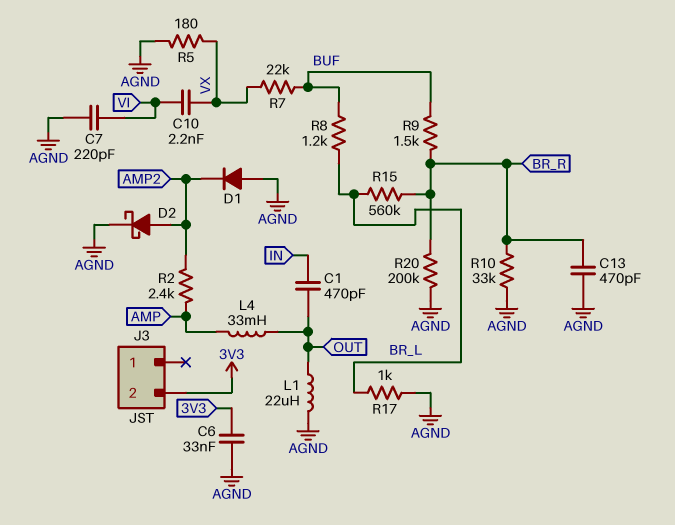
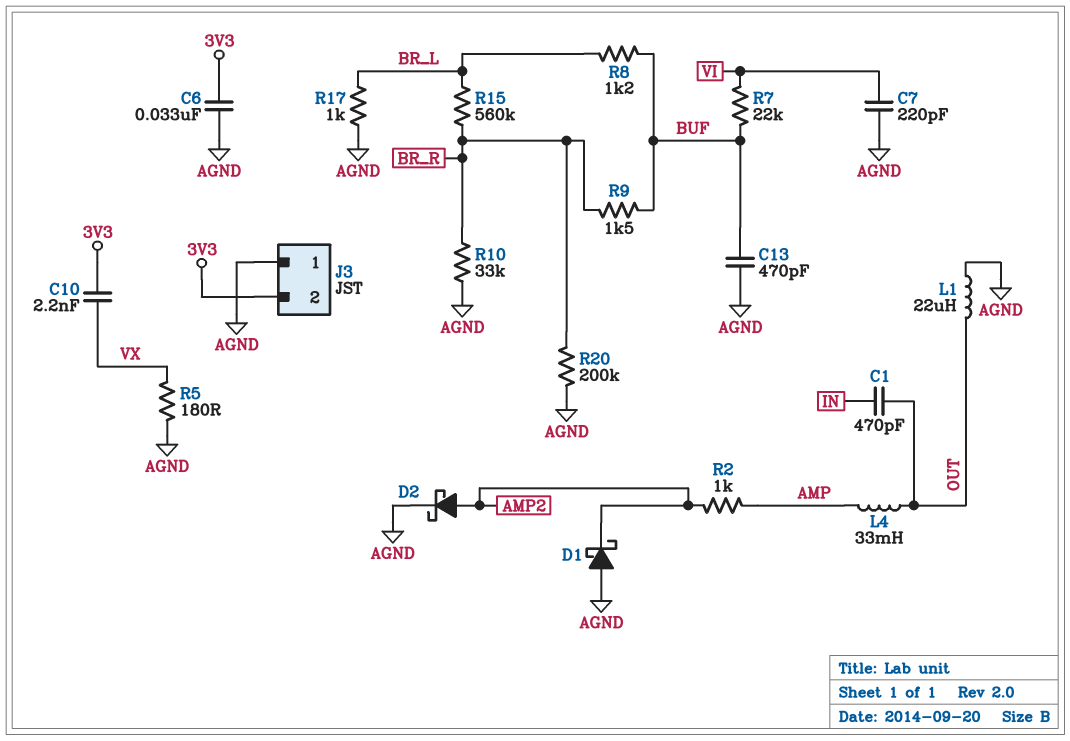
C10: 2.2nF (VI, VX) -> 2.2nF (3V3, VX)
C13: 470pF (AGND, BR_R) -> 470pF (AGND, BUF)
D1: diode (A AGND, K AMP2) -> schottky (A AGND, K AMP2)
J3 pin 1: none -> AGND
R2: 2.4k (AMP, AMP2) -> 1k (AMP, AMP2)
R7: 22k (BUF, VX) -> 22k (BUF, VI)

